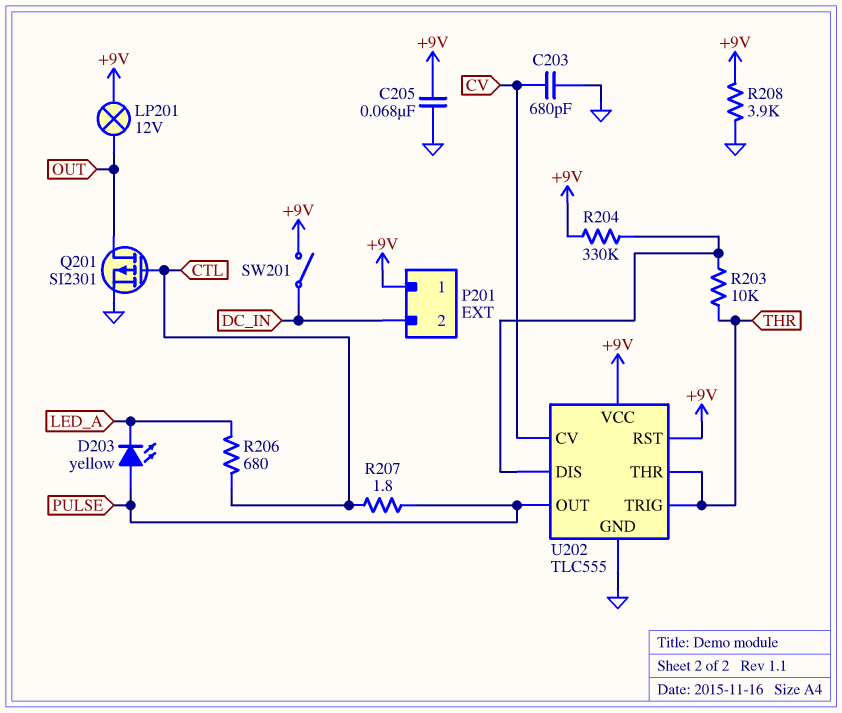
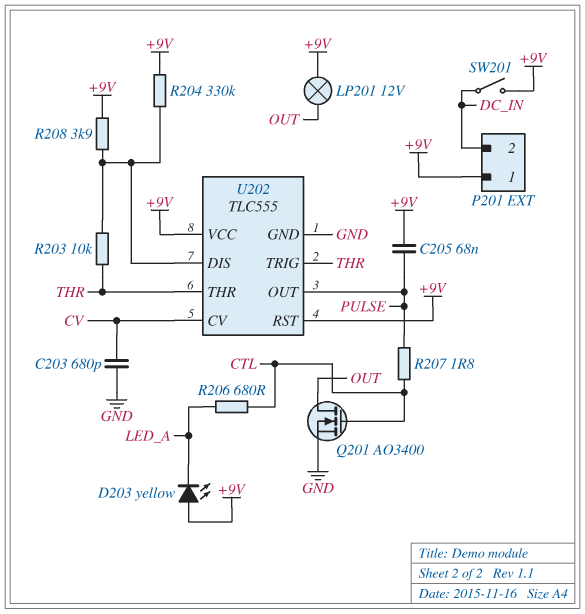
C205: 68nF (+9V, GND) -> 68nF (+9V, PULSE)
D203: LED yellow (A PULSE, K LED_A) -> LED yellow (A +9V, K LED_A)
Q201: PMOS SI2301 (G CTL, D OUT, S GND) -> NMOS AO3400 (G CTL, D OUT, S GND)
R208: 3.9k (+9V, GND) -> 3.9k (+9V, U202/DIS)

